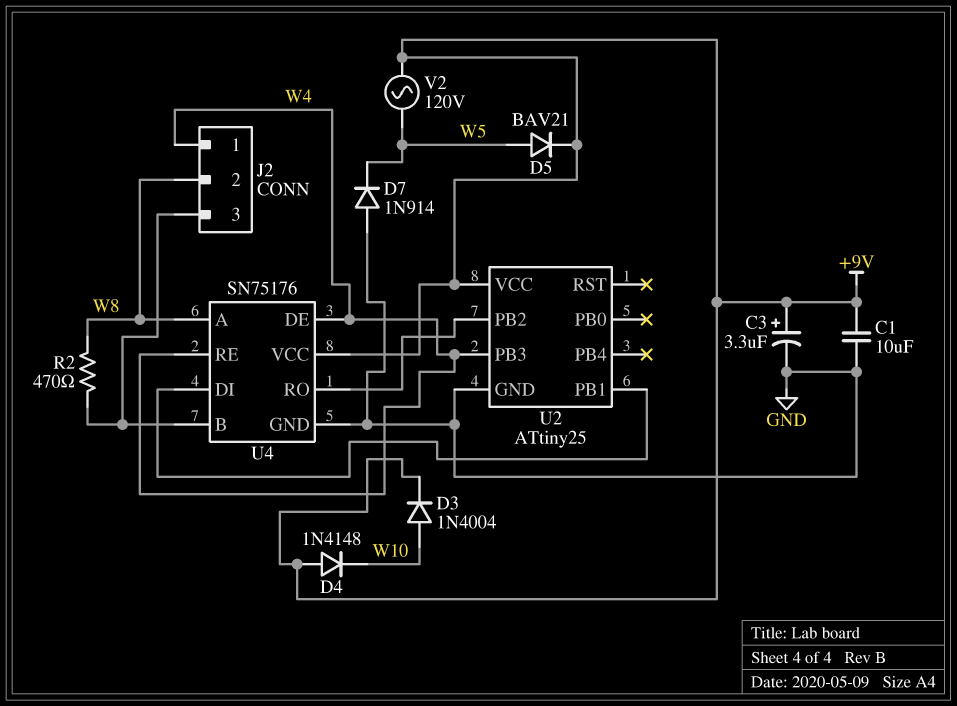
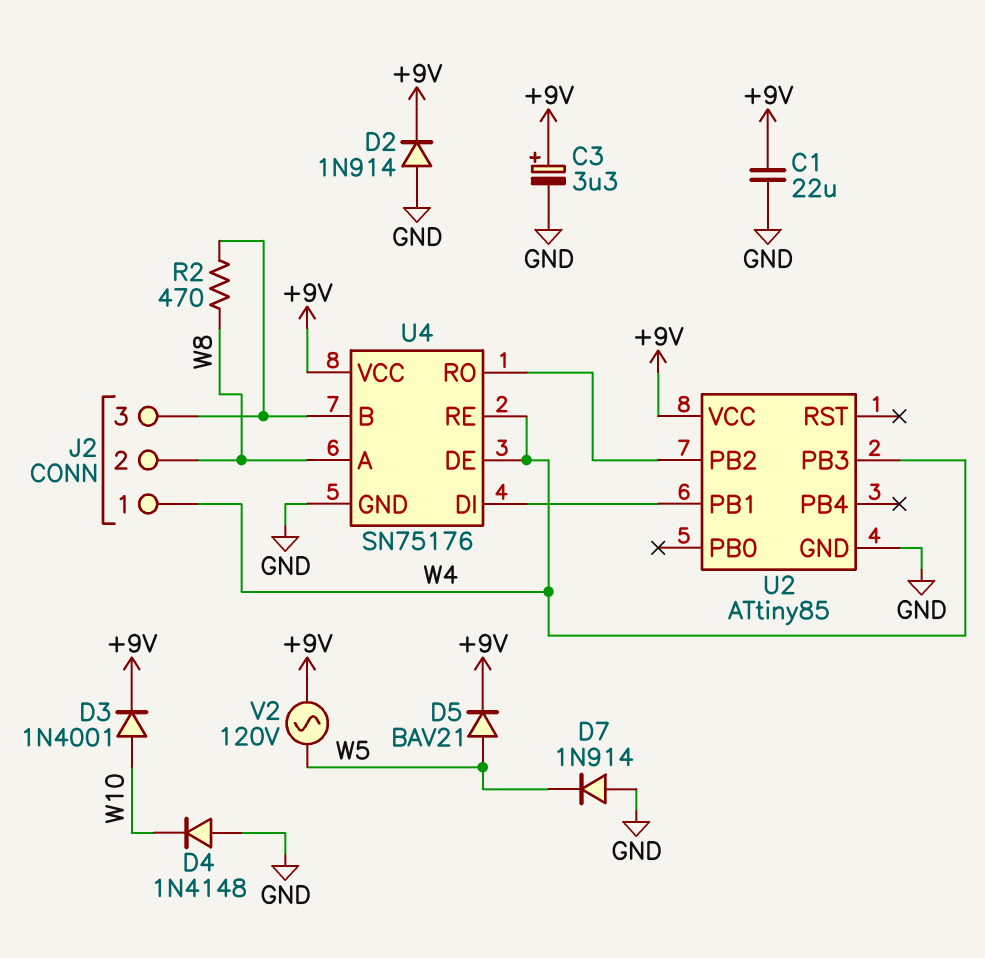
C1: 10uF (+9V, GND) -> 22uF (+9V, GND)
D2: none -> diode 1N914 (A GND, K +9V)
D3: diode 1N4004 (A W10, K +9V) -> diode 1N4001 (A W10, K +9V)
D4: diode 1N4148 (A +9V, K W10) -> diode 1N4148 (A GND, K W10)
U2: ATtiny25 -> ATtiny85

